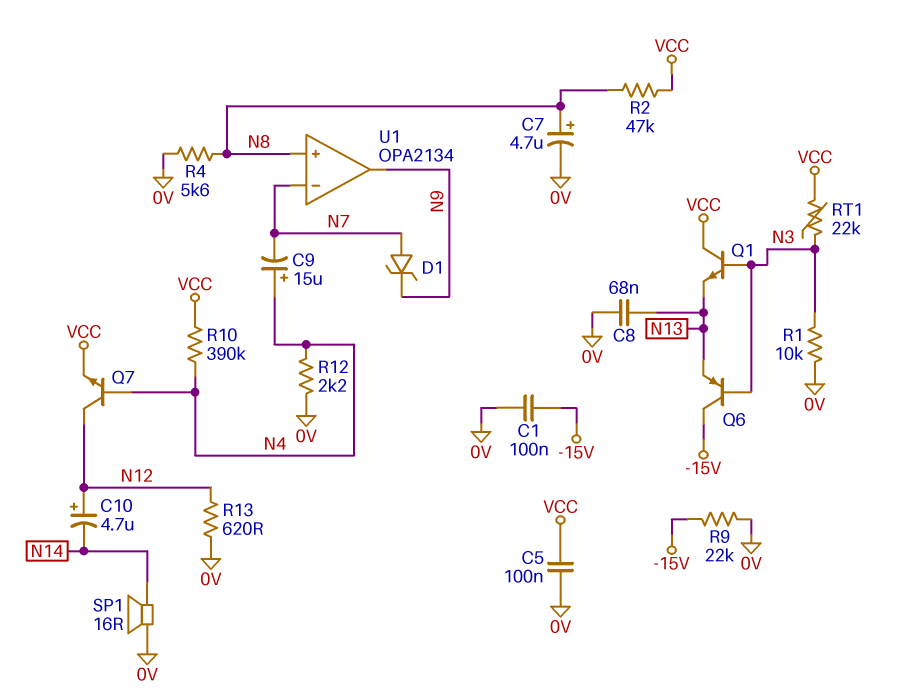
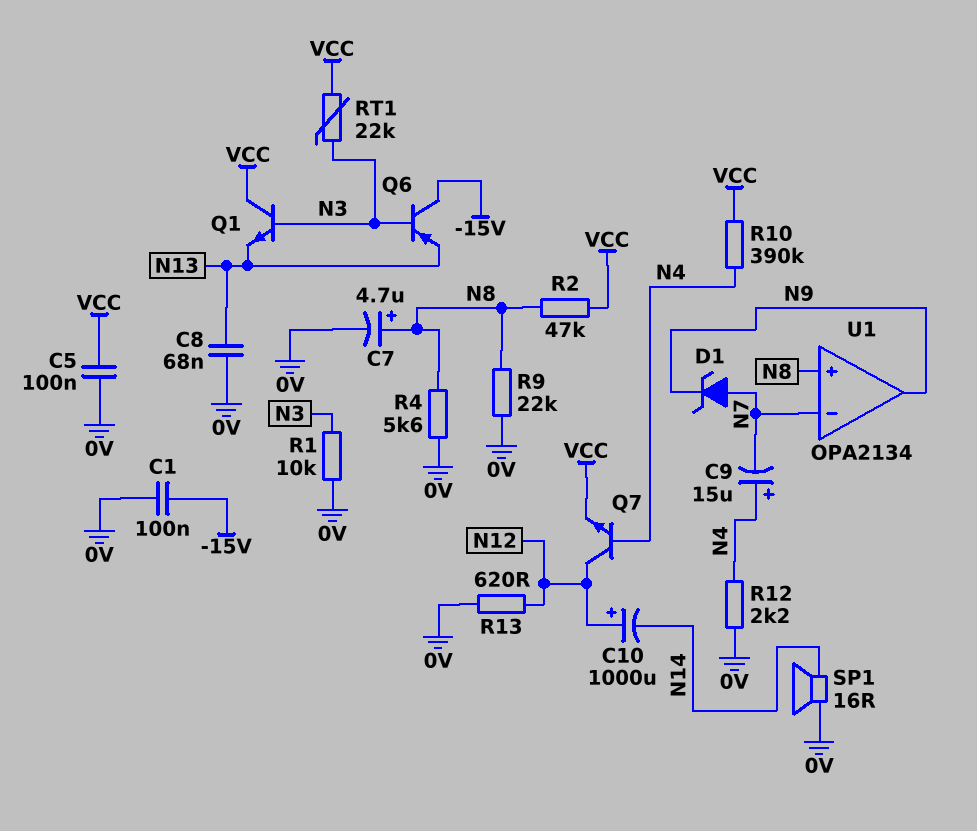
C10: 4.7uF (plus N12, minus N14) -> 1000uF (plus N12, minus N14)
R9: 22k (-15V, 0V) -> 22k (0V, N8)

